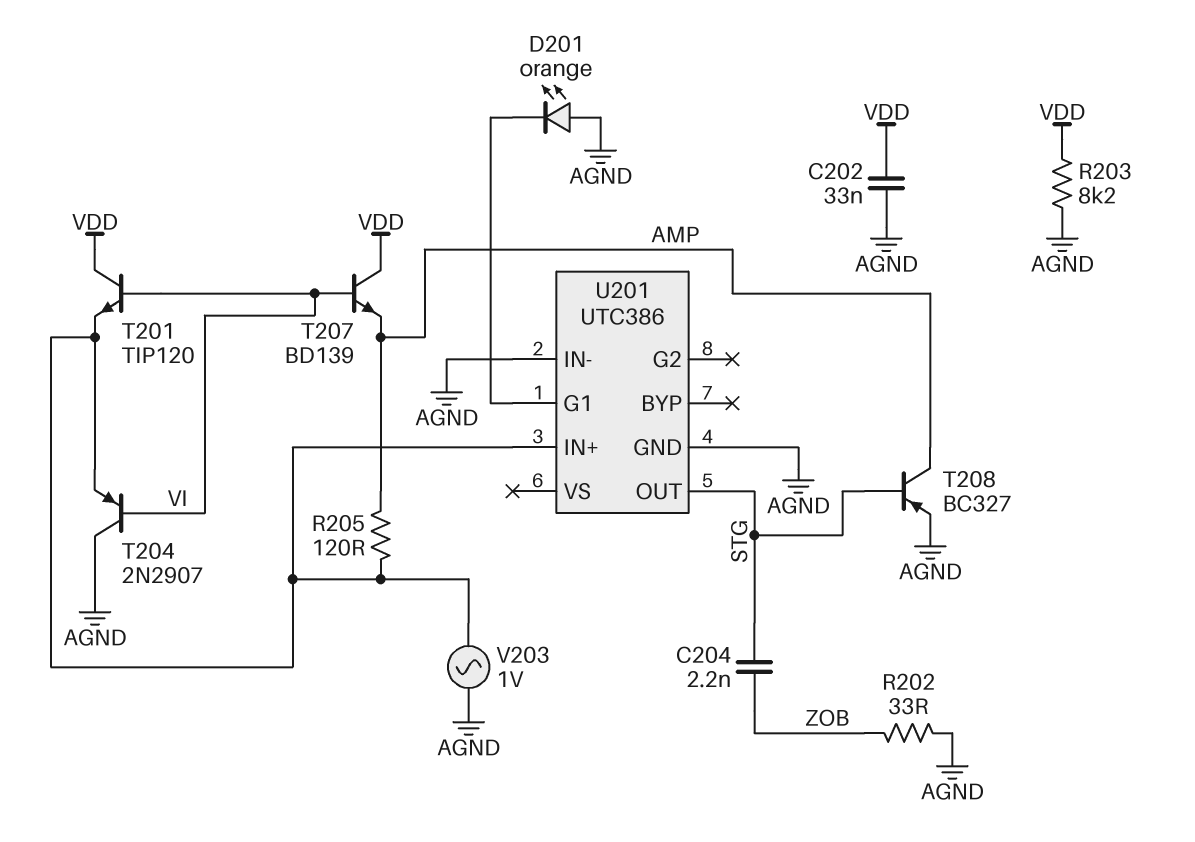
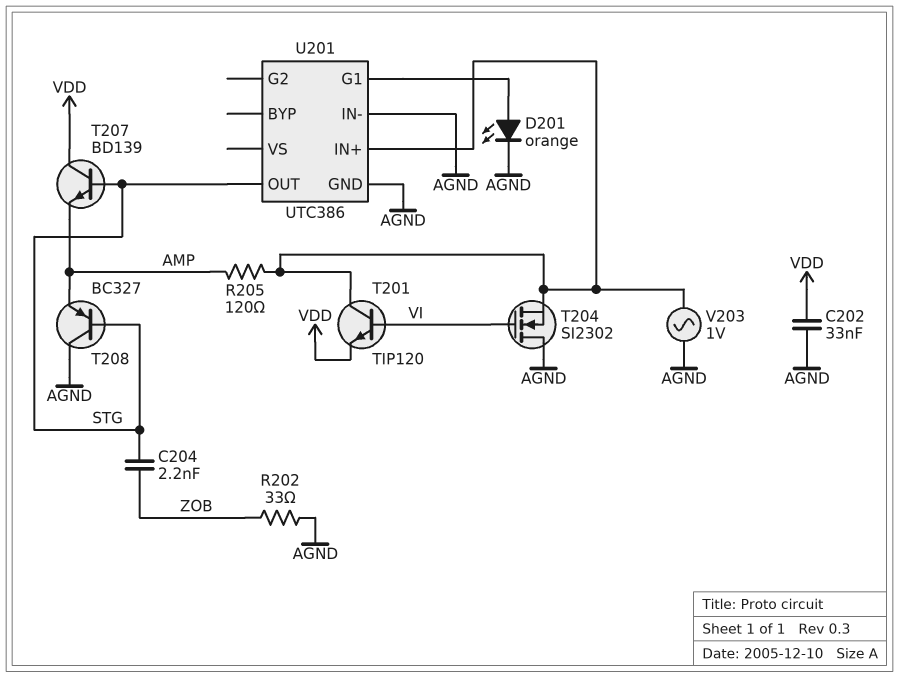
D201: LED orange (A AGND, K U201/G1) -> LED orange (A U201/G1, K AGND)
R203: 8.2k (AGND, VDD) -> none
T201: NPN TIP120 (B VI, C VDD, E U201/IN+) -> NPN TIP120 (B VI, C U201/IN+, E VDD)
T204: PNP 2N2907 (B VI, C AGND, E U201/IN+) -> NMOS SI2302 (G VI, D AGND, S U201/IN+)
T207: NPN BD139 (B VI, C VDD, E AMP) -> NPN BD139 (B STG, C VDD, E AMP)
T208: PNP BC327 (B STG, C AMP, E AGND) -> PNP BC327 (B STG, C AGND, E AMP)

